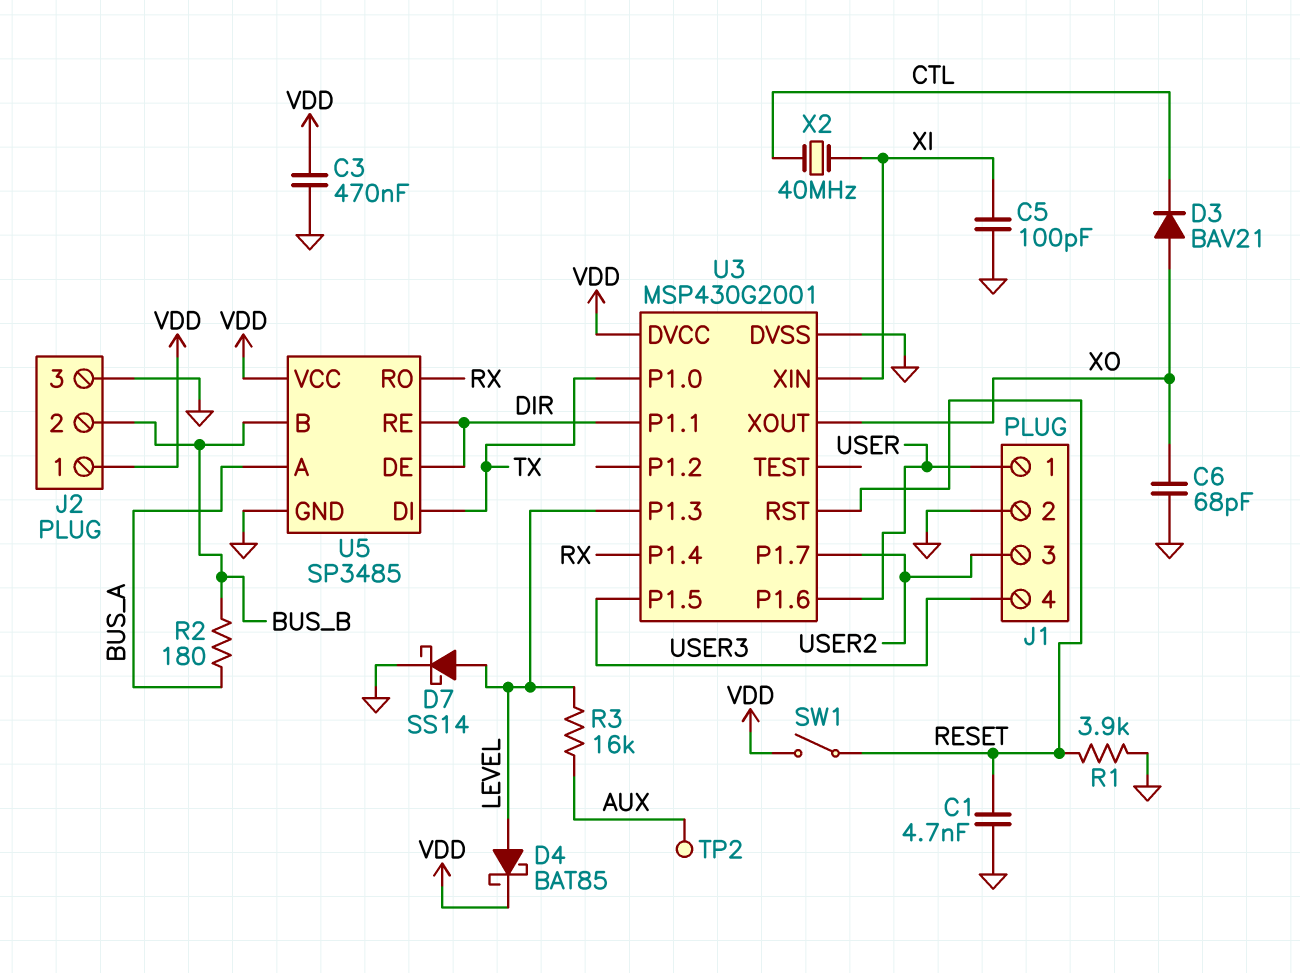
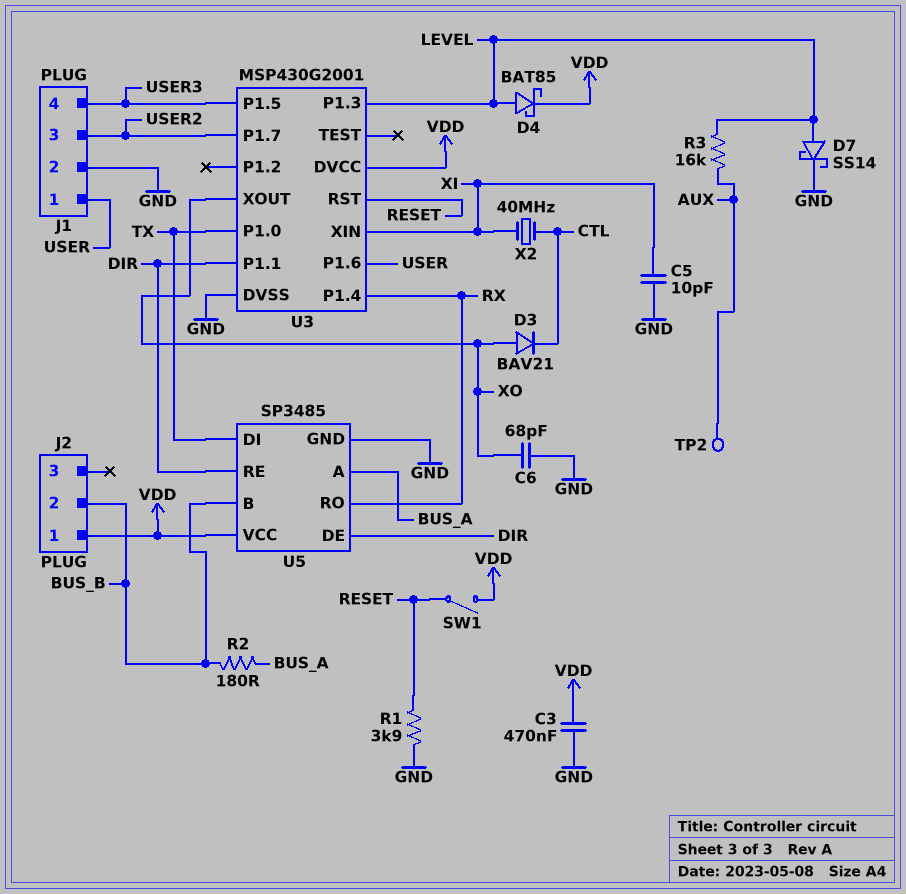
C1: 4.7nF (GND, RESET) -> none
C5: 100pF (GND, XI) -> 10pF (GND, XI)
J2 pin 3: GND -> none

